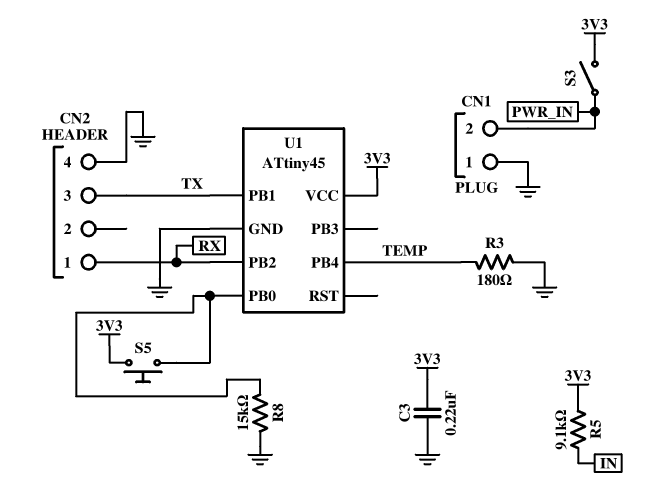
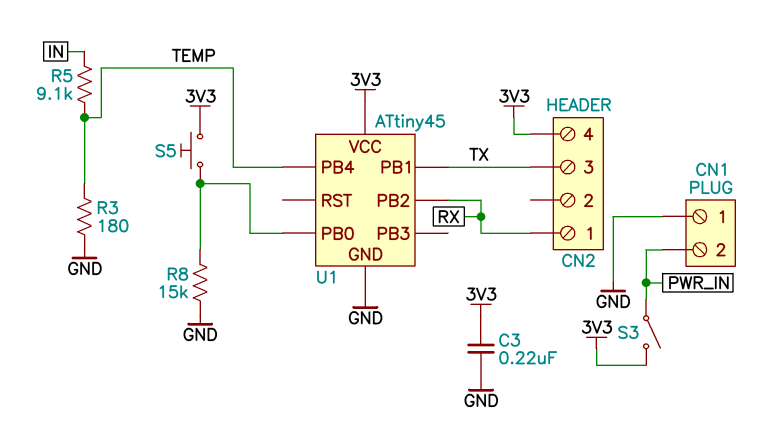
CN2 pin 4: GND -> 3V3
R5: 9.1k (3V3, IN) -> 9.1k (IN, TEMP)

